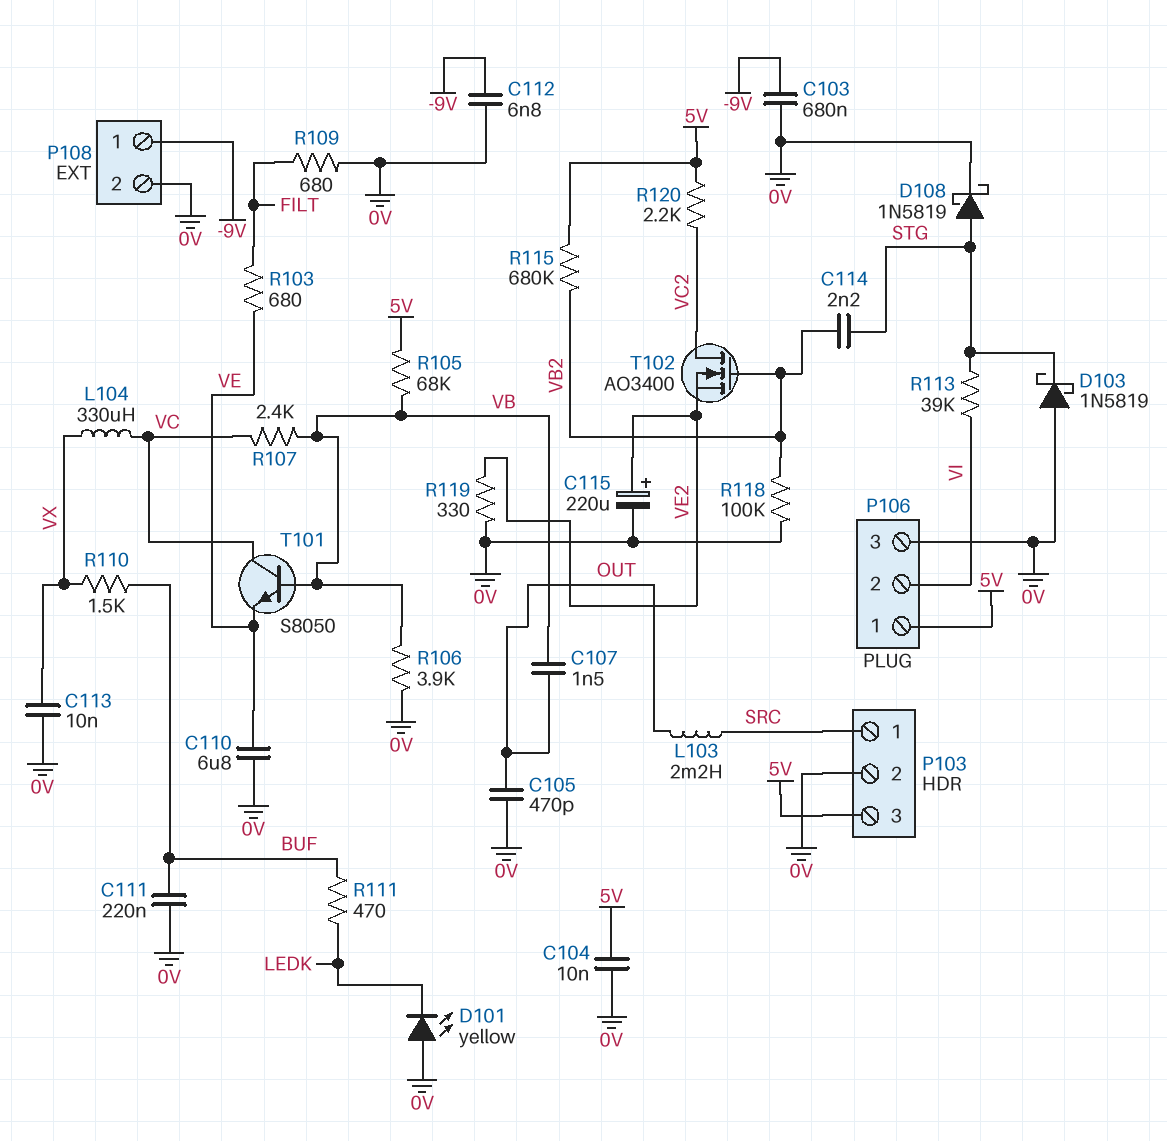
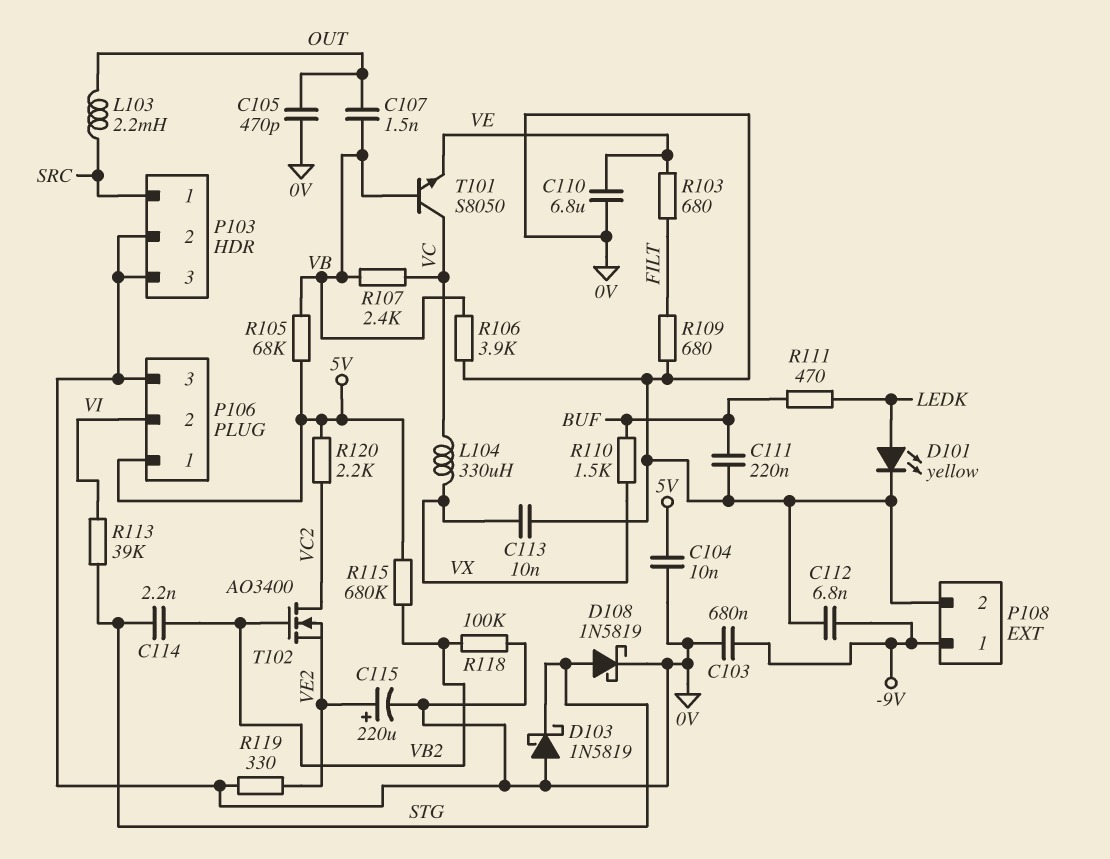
D101: LED yellow (A 0V, K LEDK) -> LED yellow (A LEDK, K 0V)
P103 pin 3: 5V -> 0V

